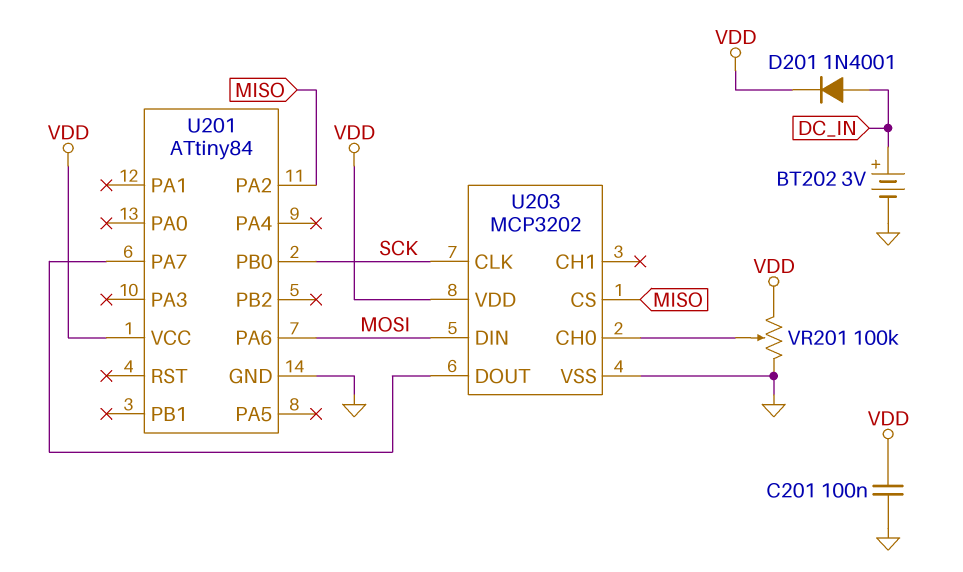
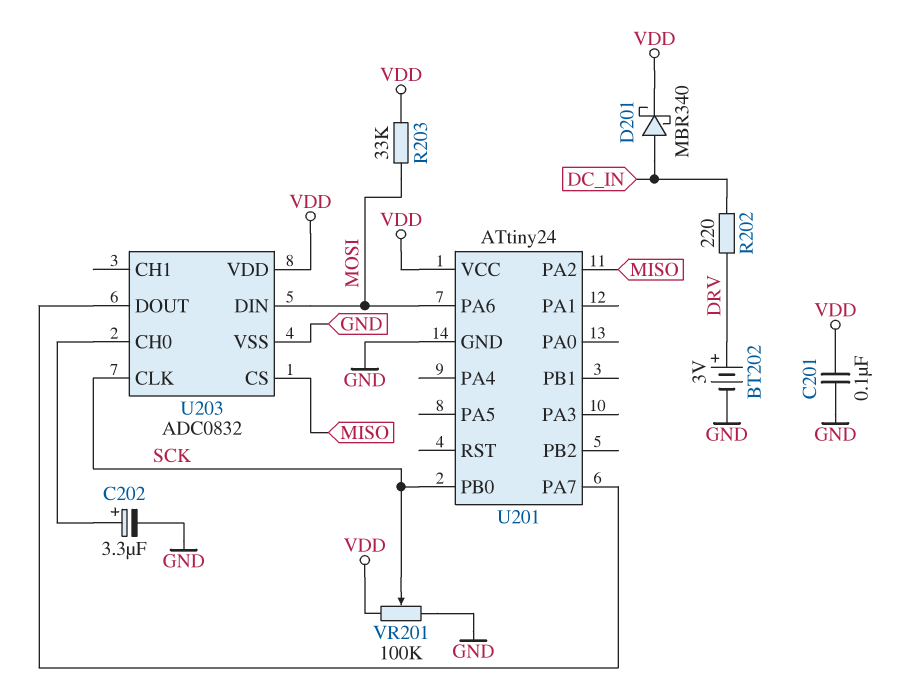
BT202: 3V (plus DC_IN, minus GND) -> 3V (plus DRV, minus GND)
C202: none -> 3.3uF (plus U203/CH0, minus GND)
D201: diode 1N4001 (A DC_IN, K VDD) -> schottky MBR340 (A DC_IN, K VDD)
R202: none -> 220 (DC_IN, DRV)
R203: none -> 33k (MOSI, VDD)
U201: ATtiny84 -> ATtiny24
U203: MCP3202 -> ADC0832
VR201: 100k (GND, VDD, wiper U203/CH0) -> 100k (GND, VDD, wiper SCK)

